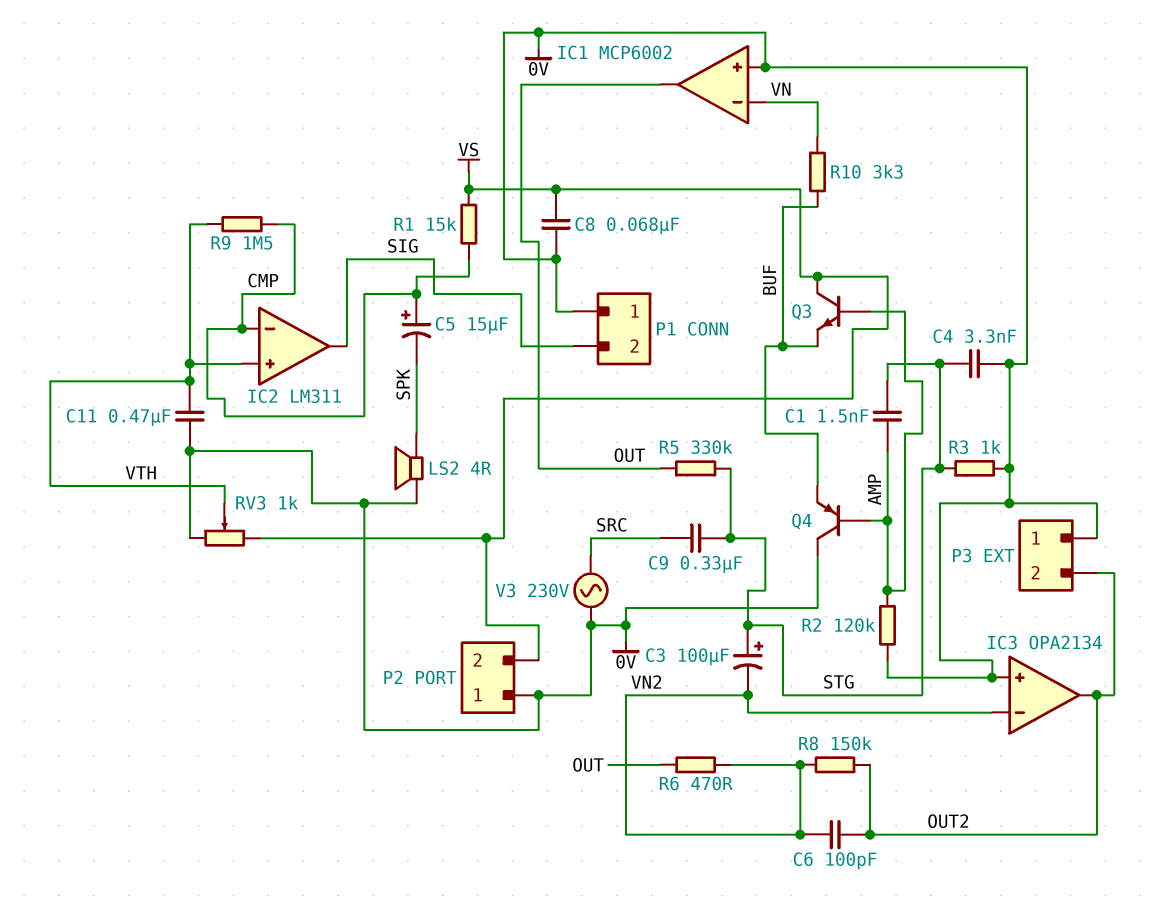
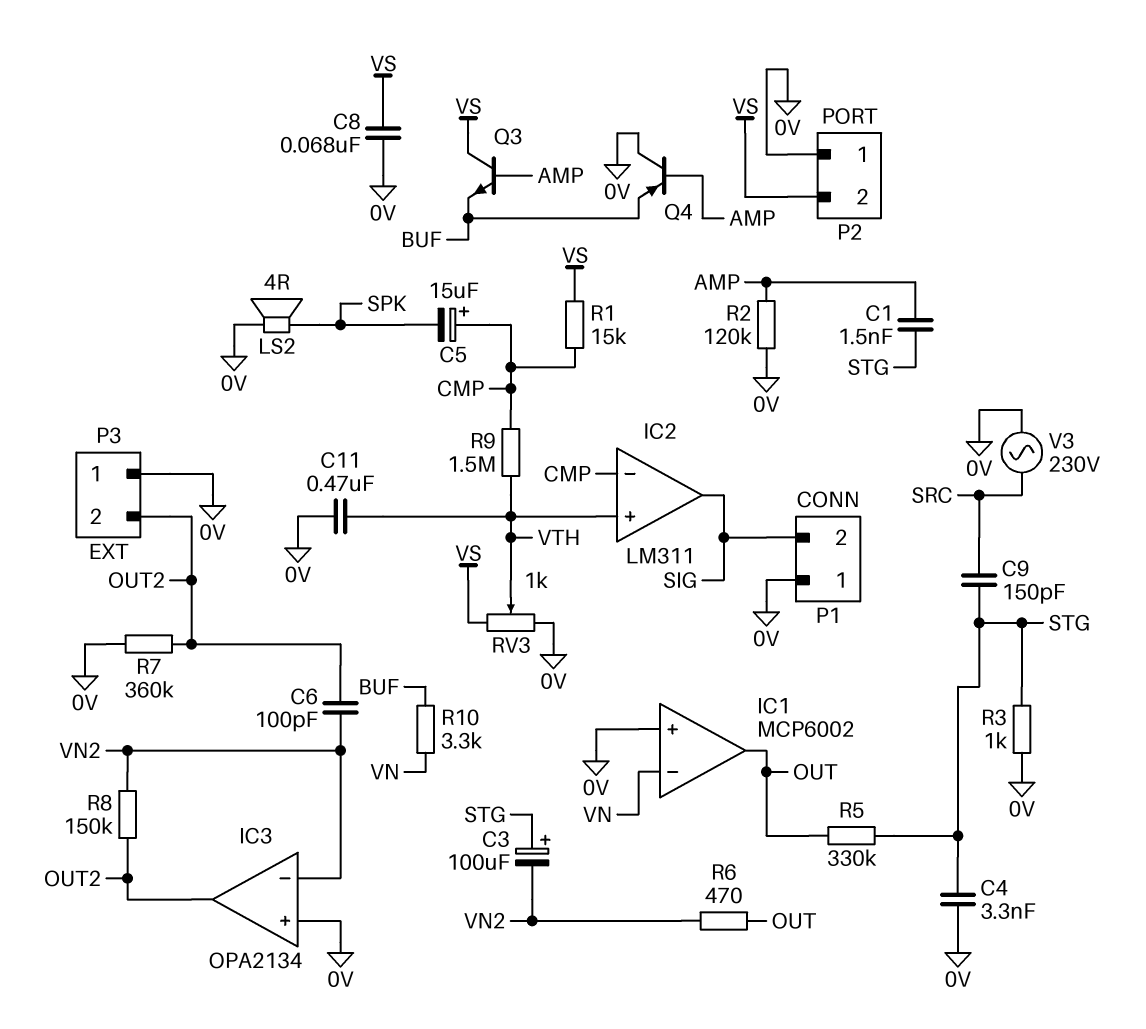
C9: 330nF (SRC, STG) -> 150pF (SRC, STG)
R7: none -> 360k (0V, OUT2)

